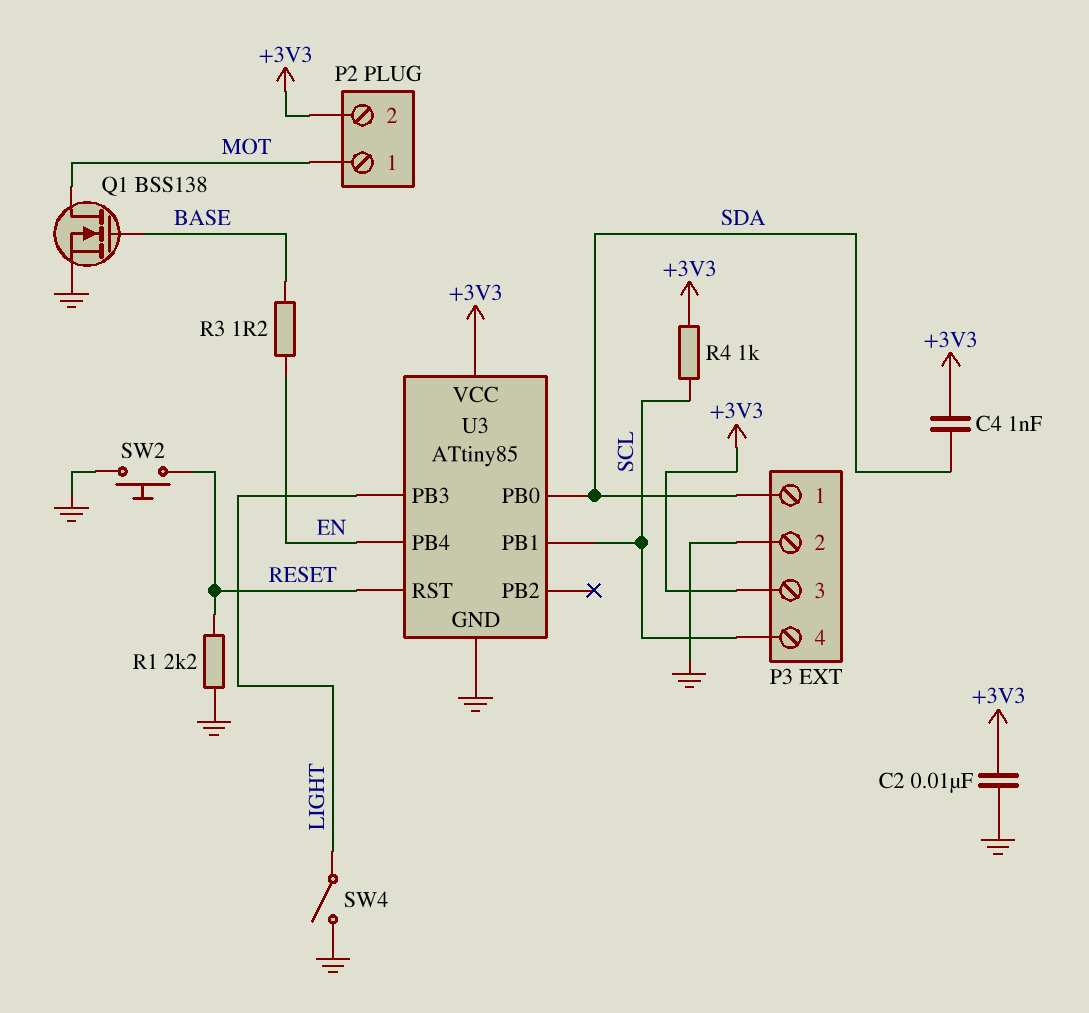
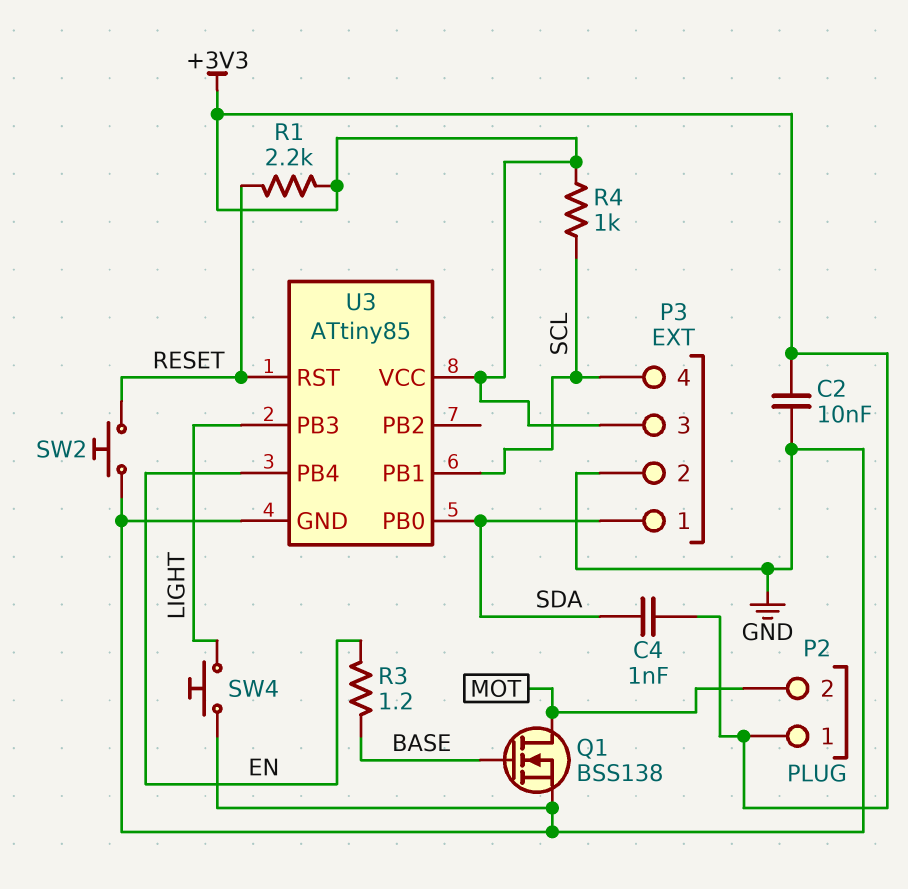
P2 pin 1: MOT -> +3V3
P2 pin 2: +3V3 -> MOT
R1: 2.2k (GND, RESET) -> 2.2k (+3V3, RESET)
SW4: switch (GND, LIGHT) -> button (GND, LIGHT)

